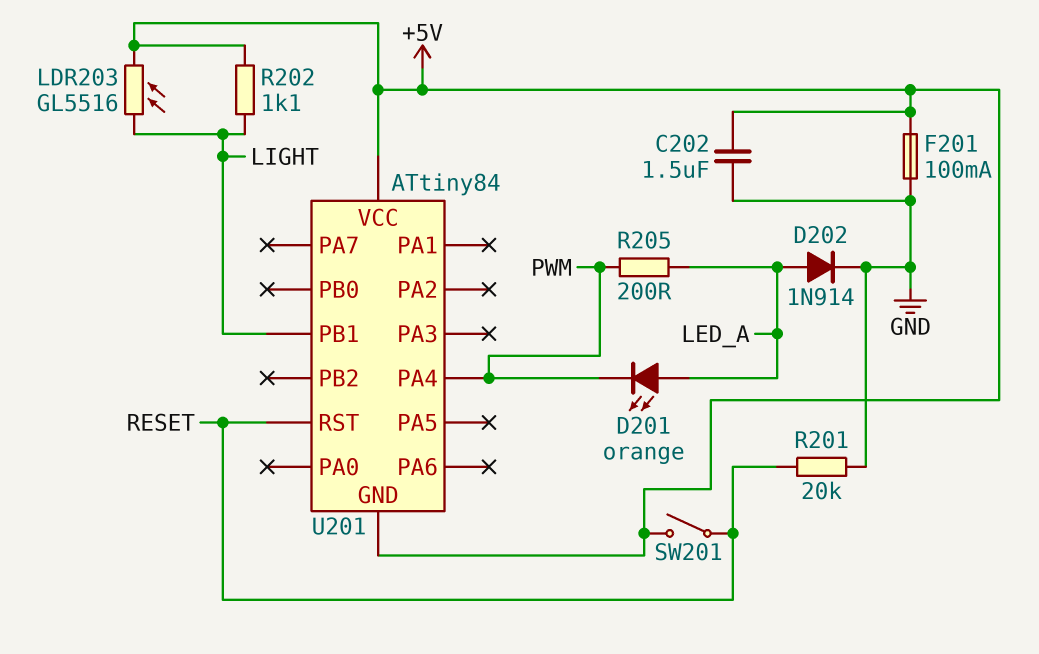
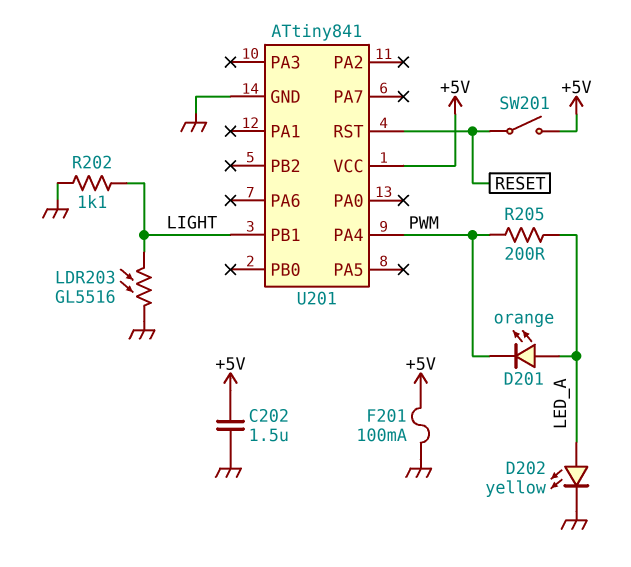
D202: diode 1N914 (A LED_A, K GND) -> LED yellow (A LED_A, K GND)
LDR203: GL5516 (+5V, LIGHT) -> GL5516 (GND, LIGHT)
R201: 20k (GND, RESET) -> none
R202: 1.1k (+5V, LIGHT) -> 1.1k (GND, LIGHT)
U201: ATtiny84 -> ATtiny841
U201 pin GND: +5V -> GND

